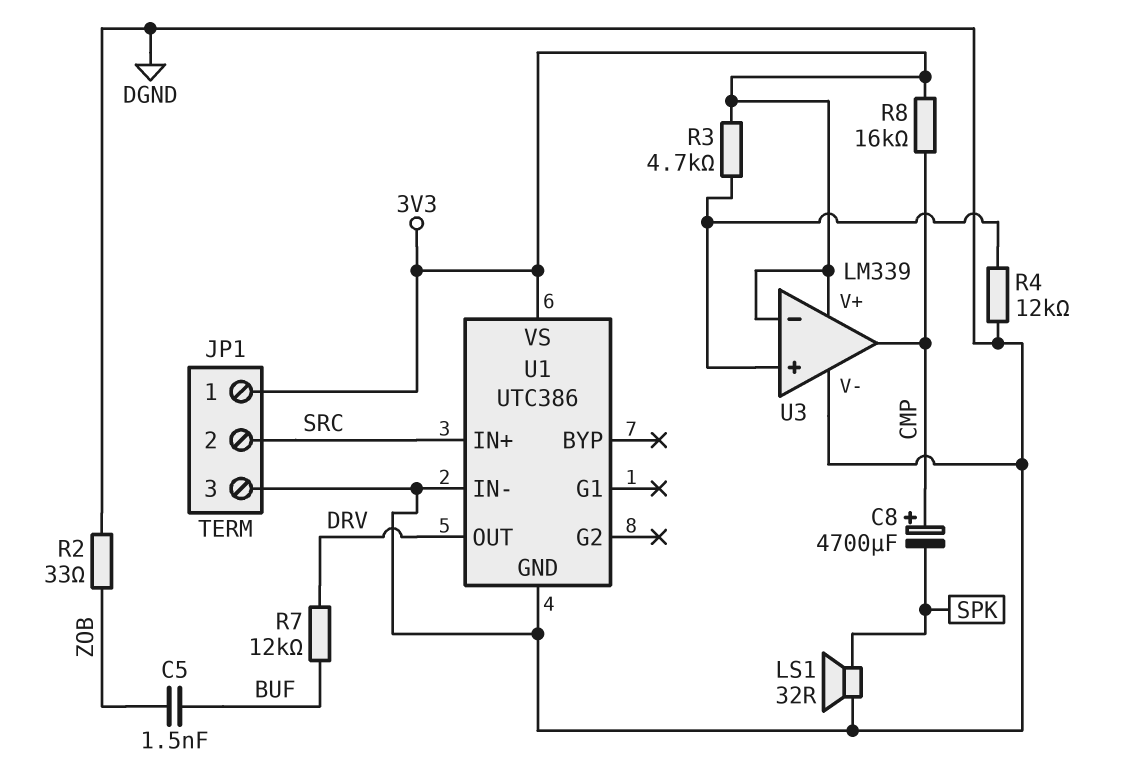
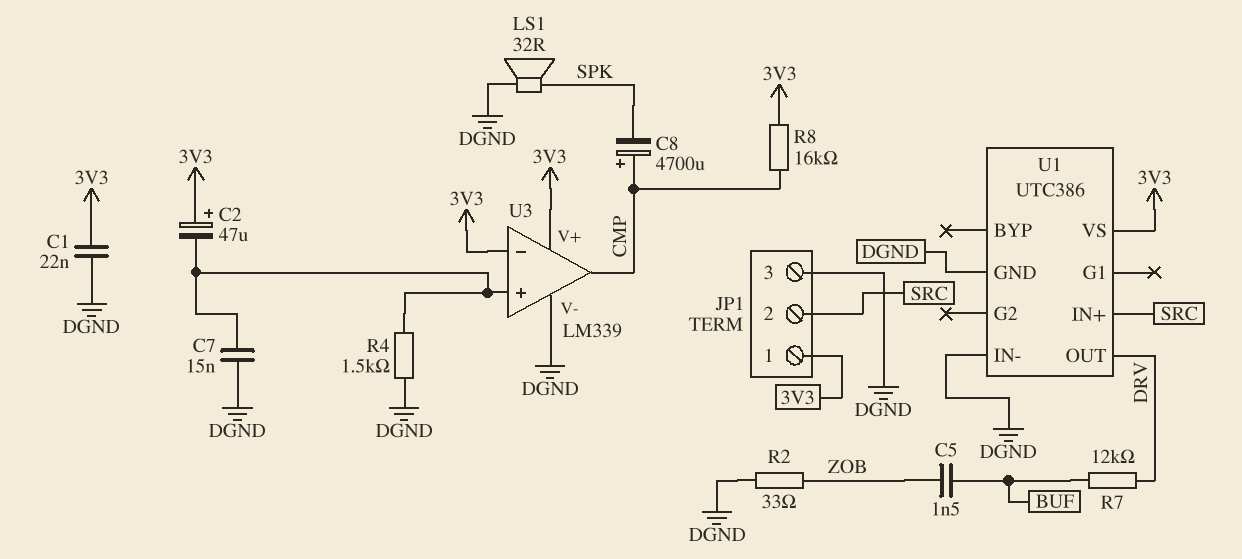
C1: none -> 22nF (3V3, DGND)
C2: none -> 47uF (plus 3V3, minus U3/in+)
C7: none -> 15nF (DGND, U3/in+)
R3: 4.7k (3V3, U3/in+) -> none
R4: 12k (DGND, U3/in+) -> 1.5k (DGND, U3/in+)

